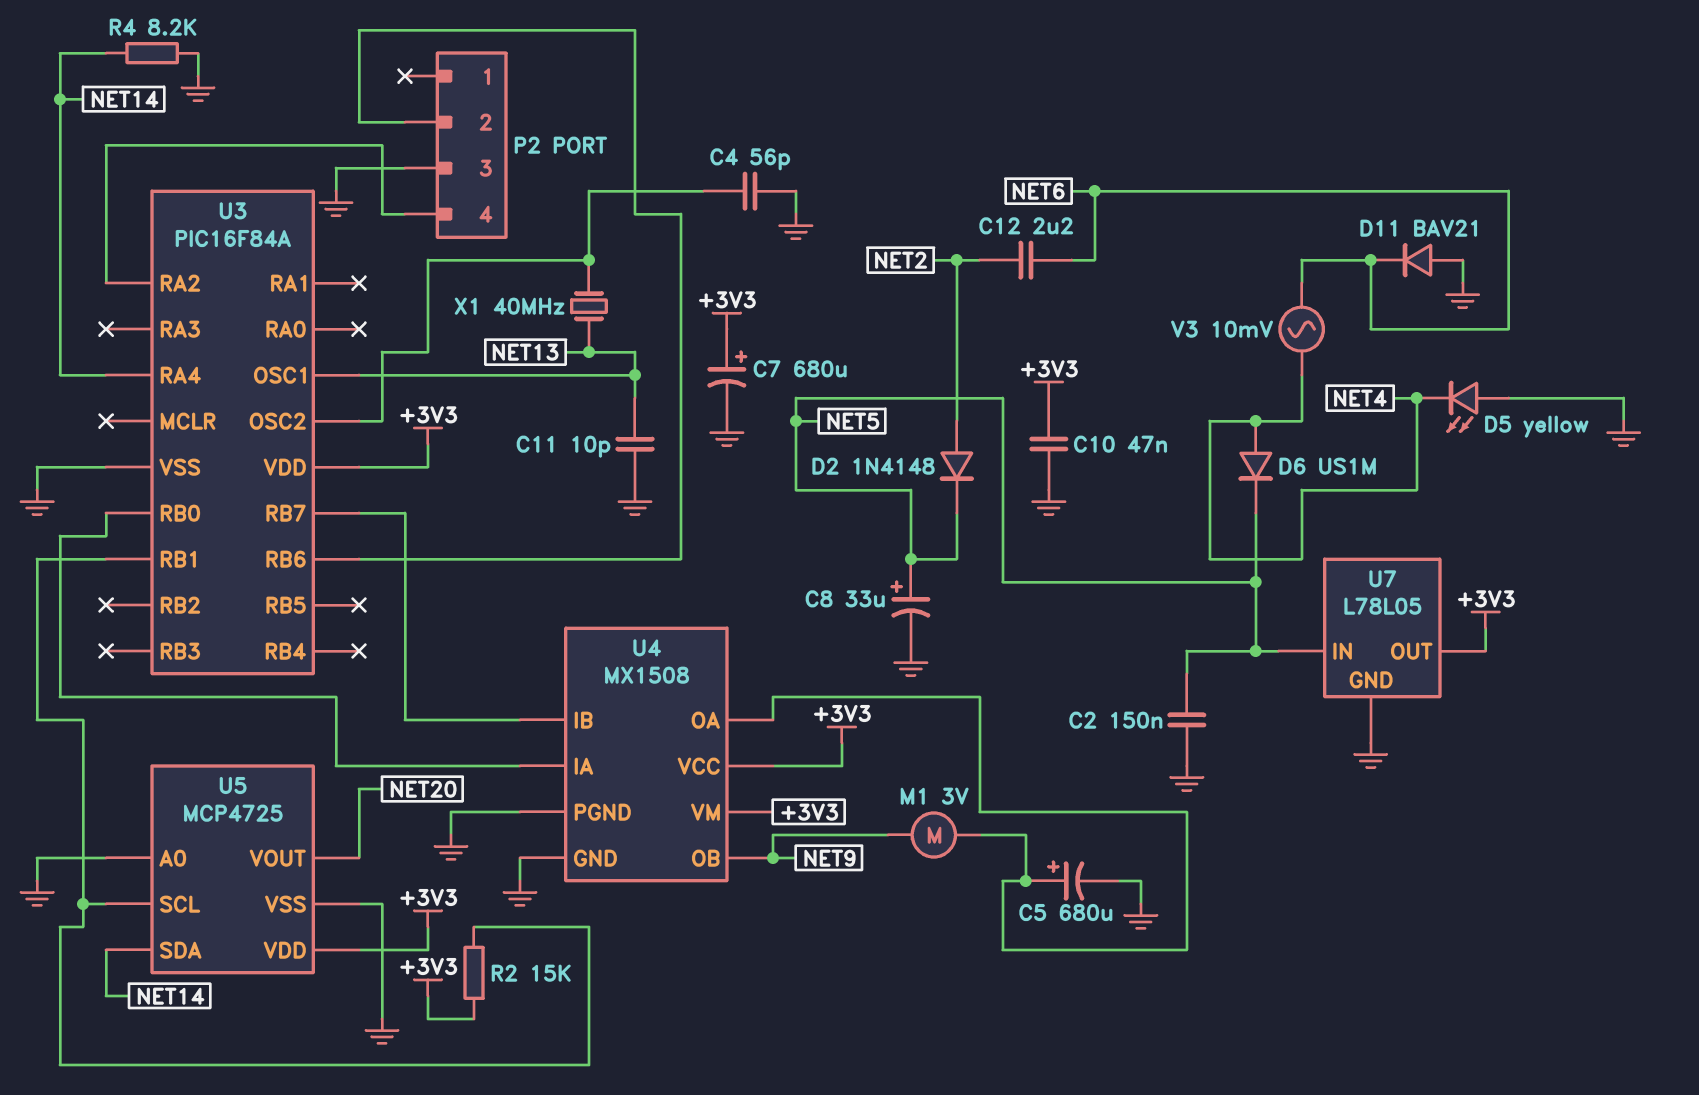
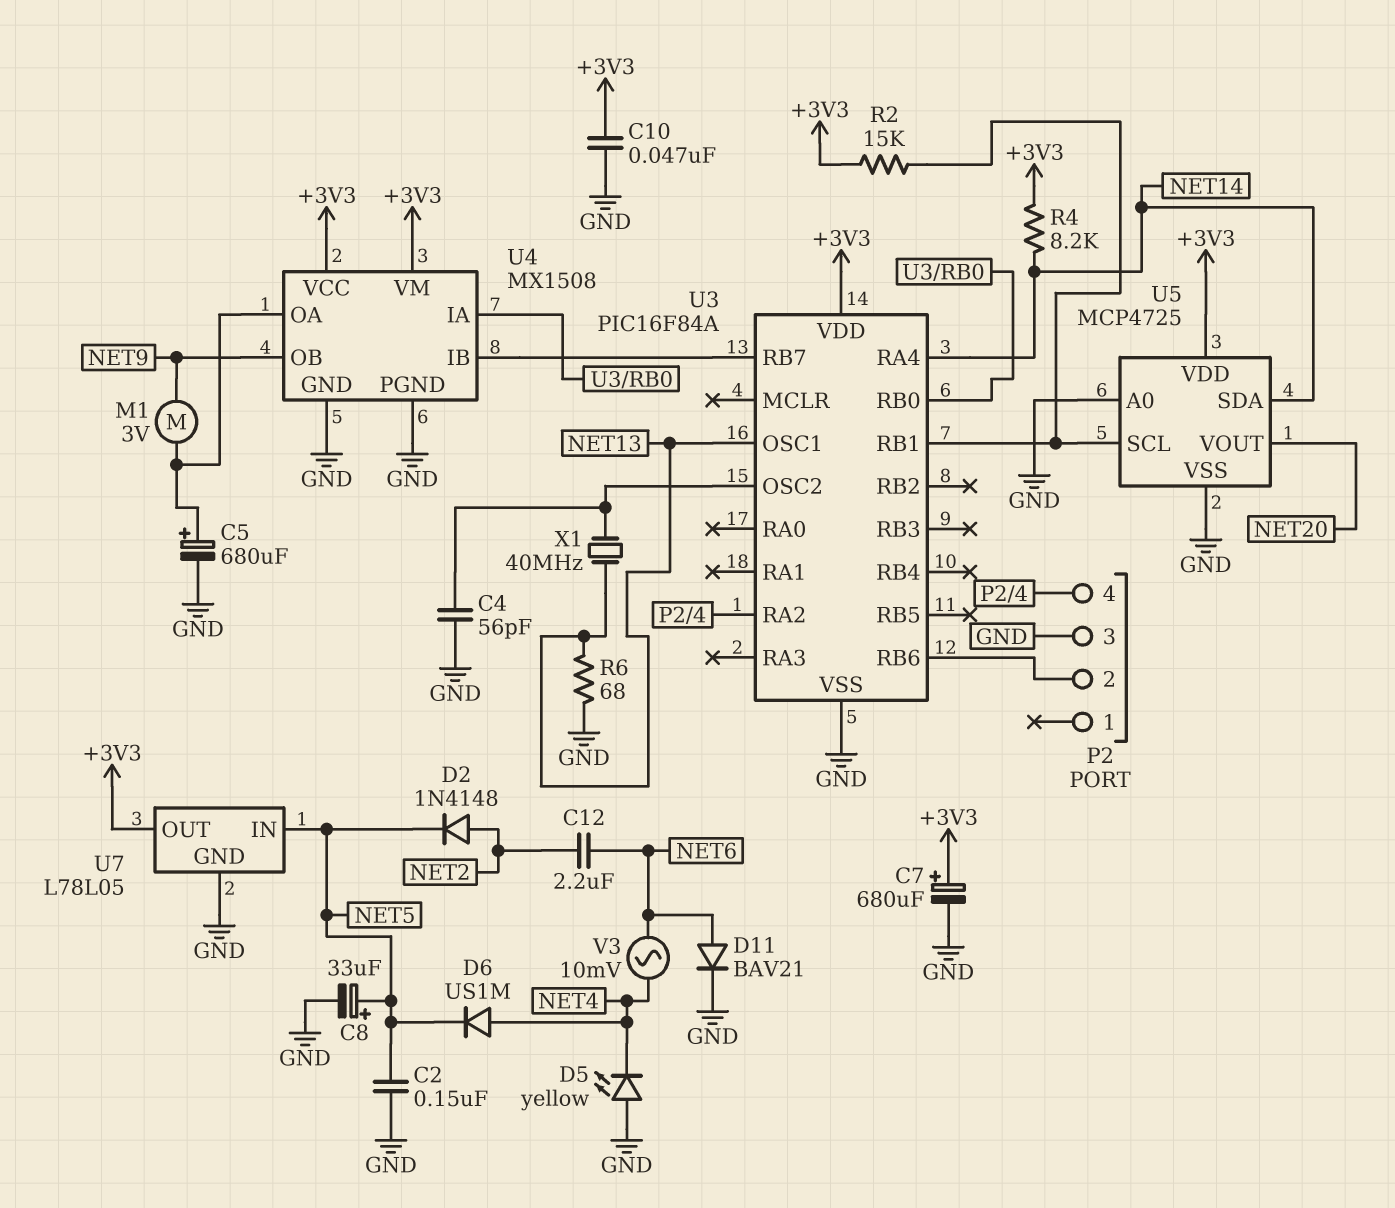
C11: 10pF (GND, NET13) -> none
D11: diode BAV21 (A GND, K NET6) -> diode BAV21 (A NET6, K GND)
R4: 8.2k (GND, NET14) -> 8.2k (+3V3, NET14)
R6: none -> 68 (GND, NET13)

